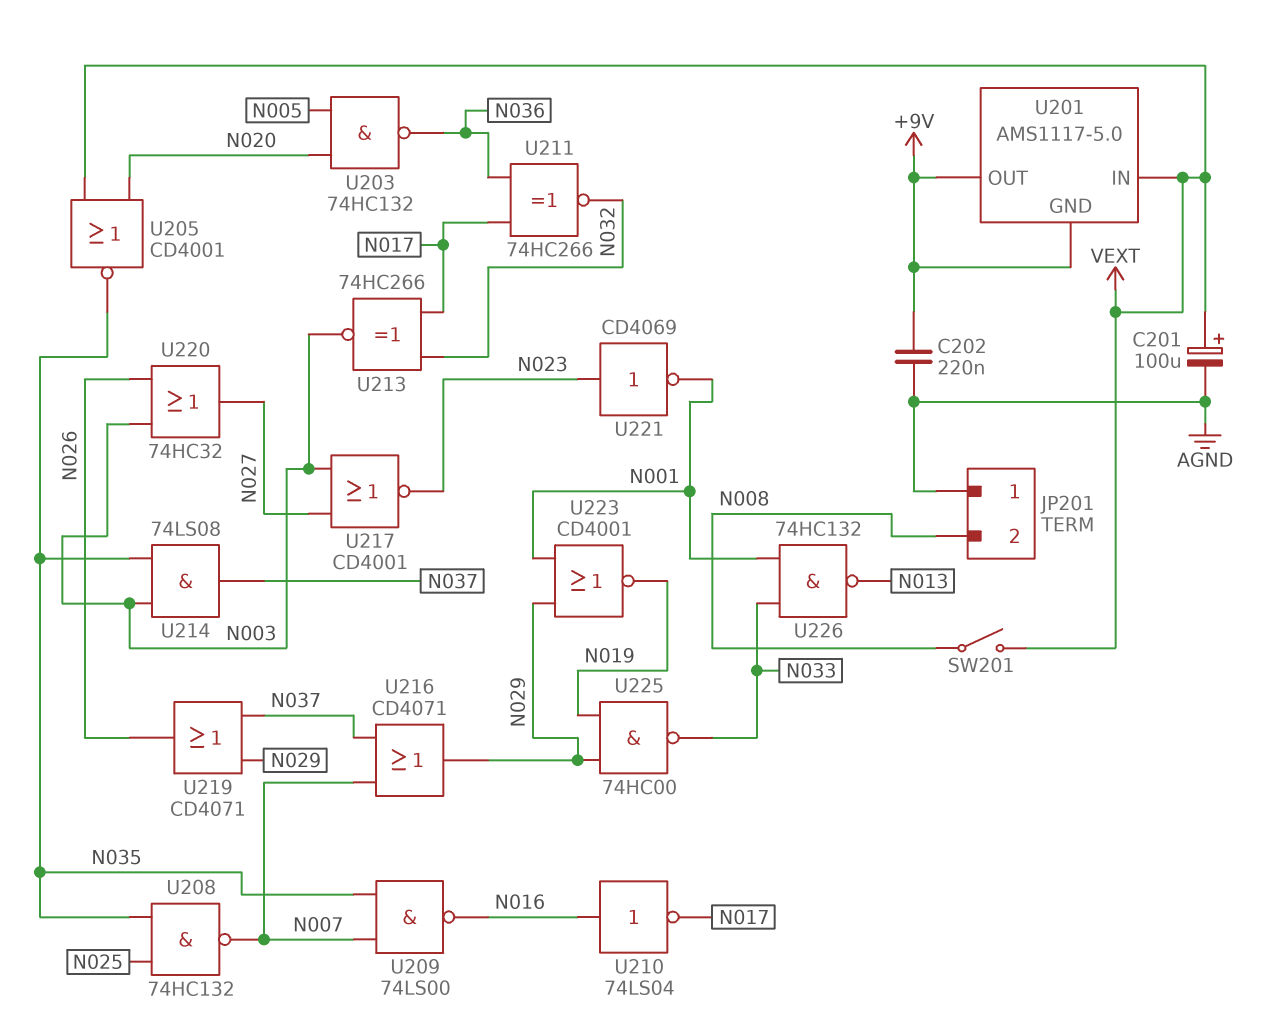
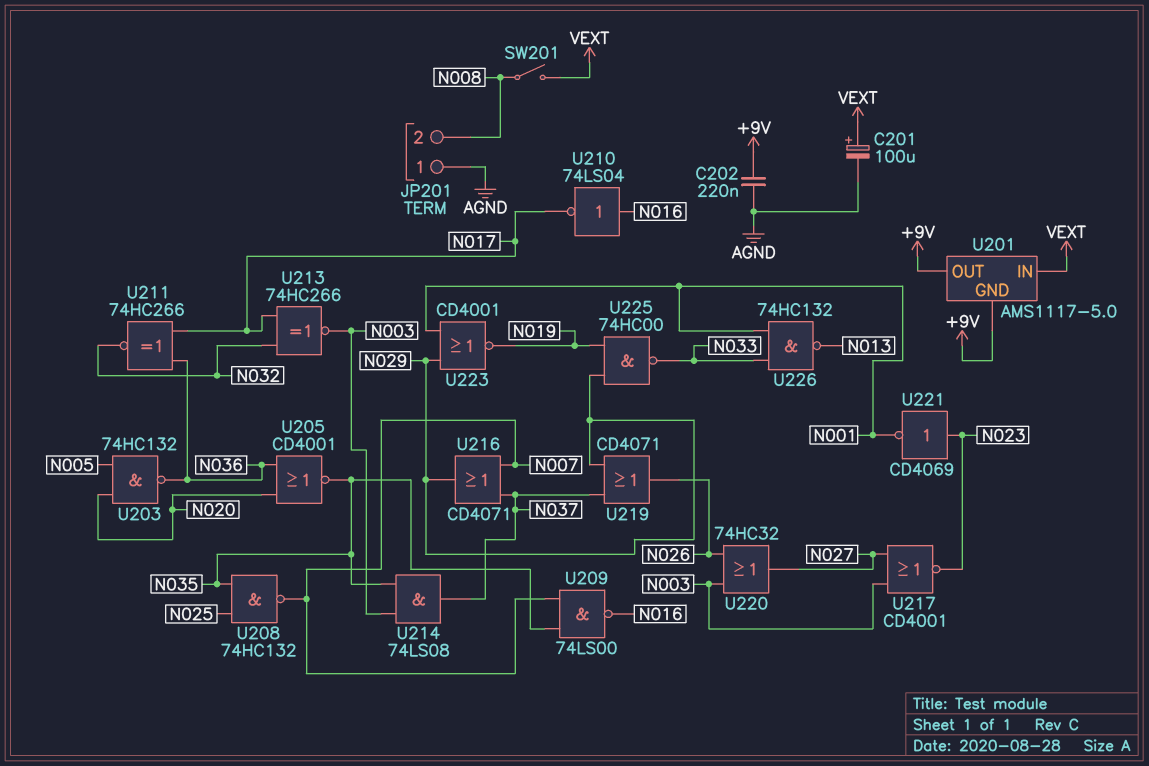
U205: NOR CD4001 (in N020, in VEXT, out N035) -> NOR CD4001 (in N020, in N036, out N035)

